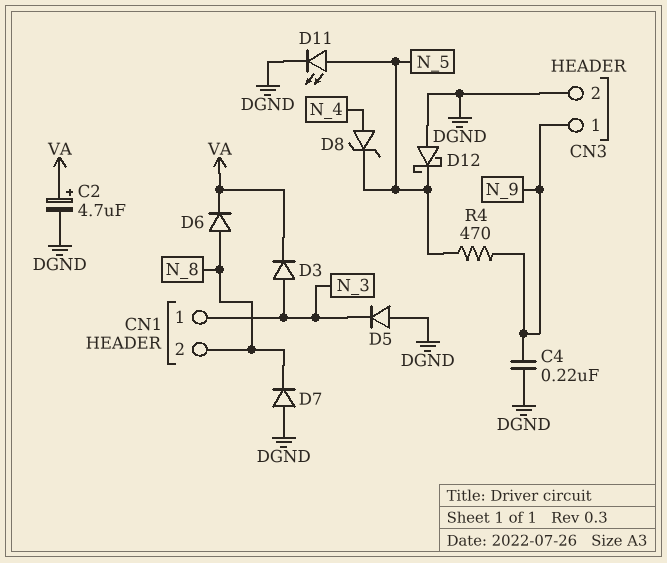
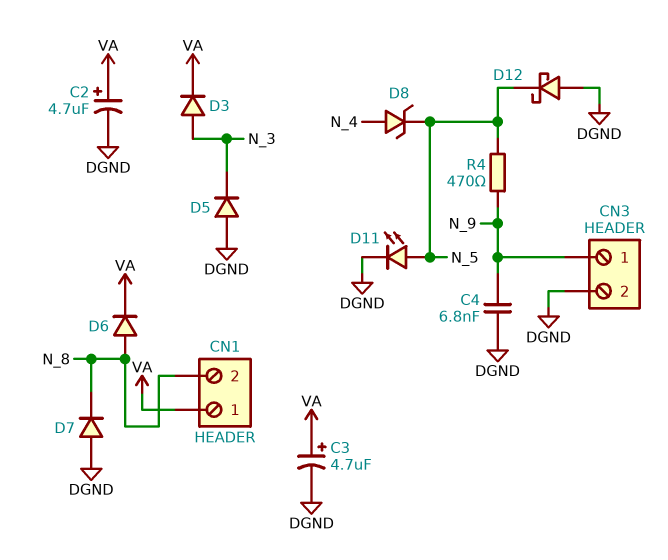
C3: none -> 4.7uF (plus VA, minus DGND)
C4: 220nF (DGND, N_9) -> 6.8nF (DGND, N_9)
CN1 pin 1: N_3 -> VA

